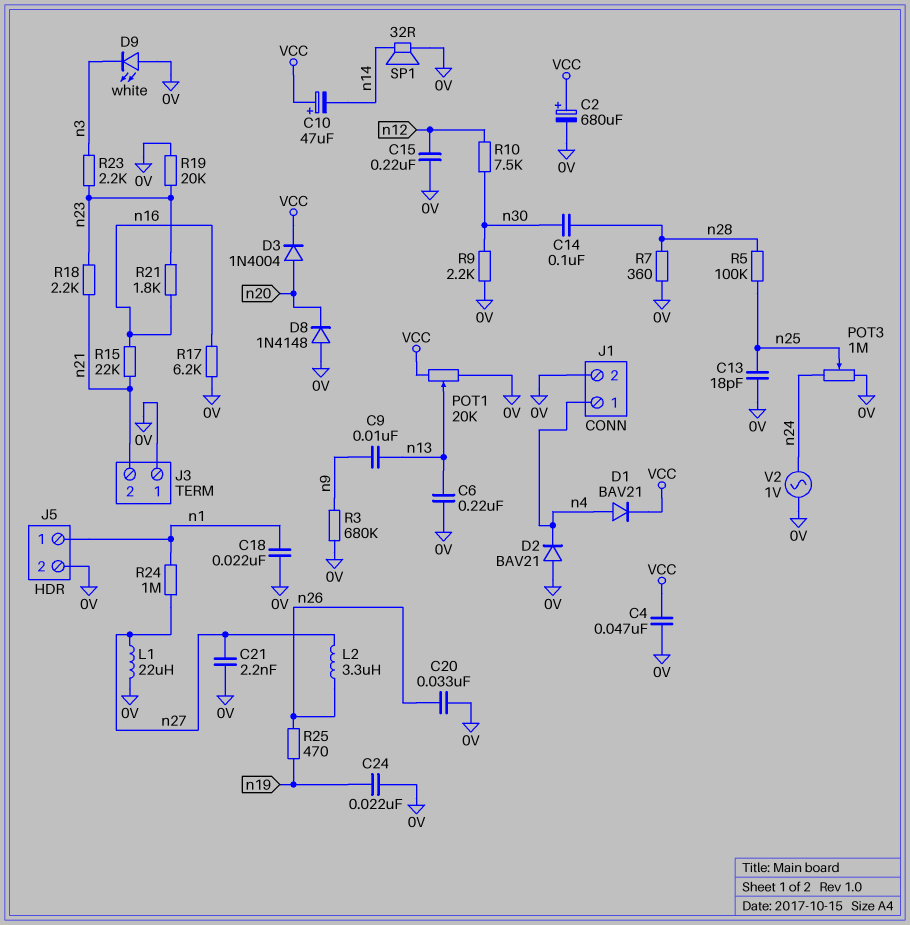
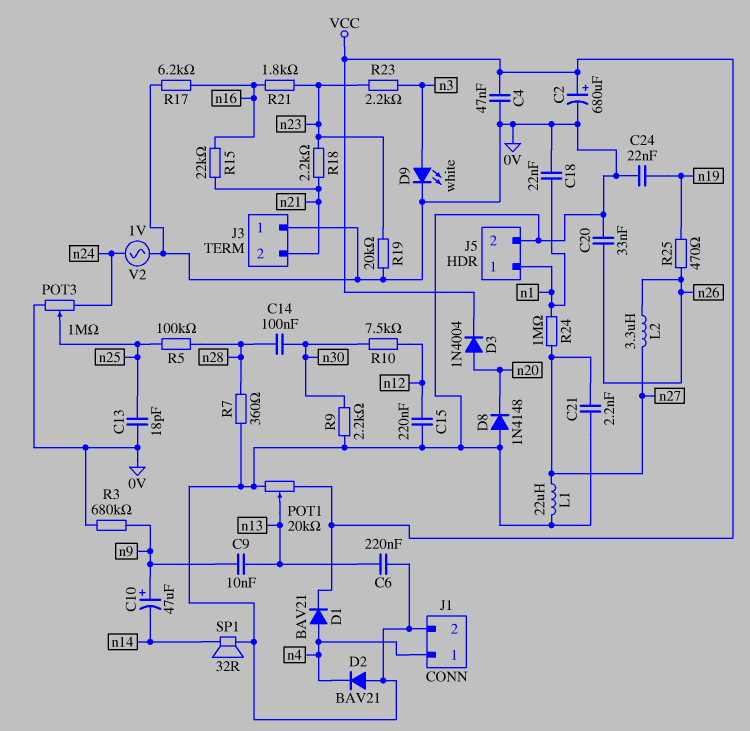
C10: 47uF (plus VCC, minus n14) -> 47uF (plus n9, minus n14)
D9: LED white (A 0V, K n3) -> LED white (A n3, K 0V)

